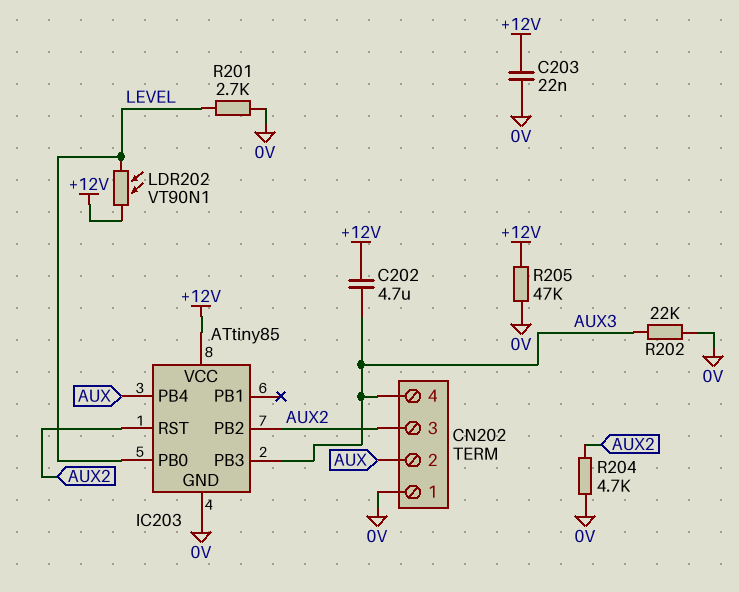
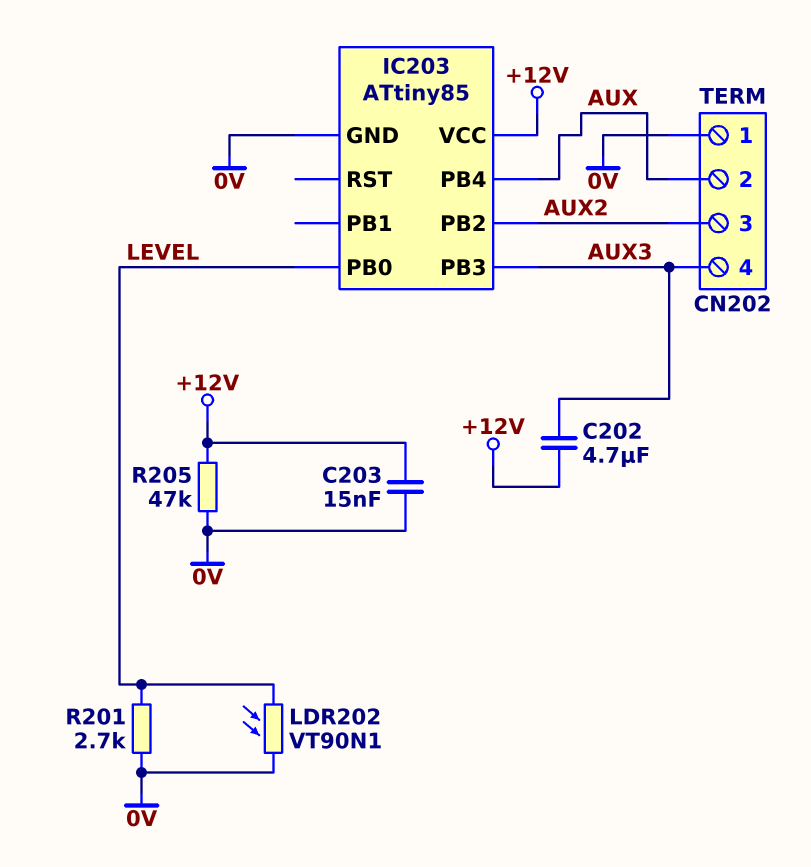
C203: 22nF (+12V, 0V) -> 15nF (+12V, 0V)
IC203 pin RST: AUX2 -> none
LDR202: VT90N1 (+12V, LEVEL) -> VT90N1 (0V, LEVEL)
R202: 22k (0V, AUX3) -> none
R204: 4.7k (0V, AUX2) -> none

